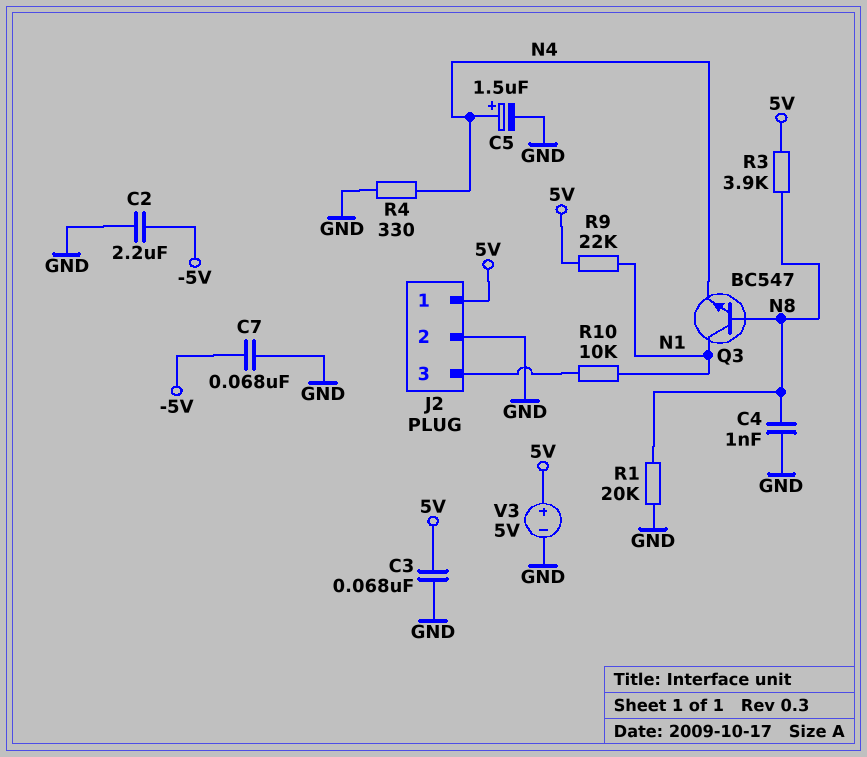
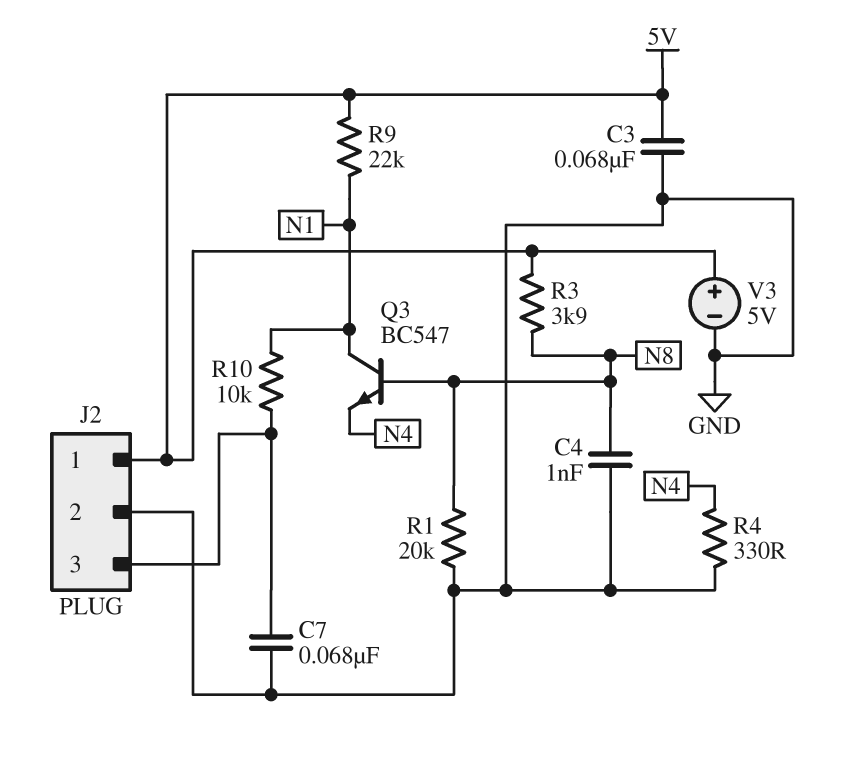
C2: 2.2uF (-5V, GND) -> none
C5: 1.5uF (plus N4, minus GND) -> none
C7: 68nF (-5V, GND) -> 68nF (GND, J2/3)

